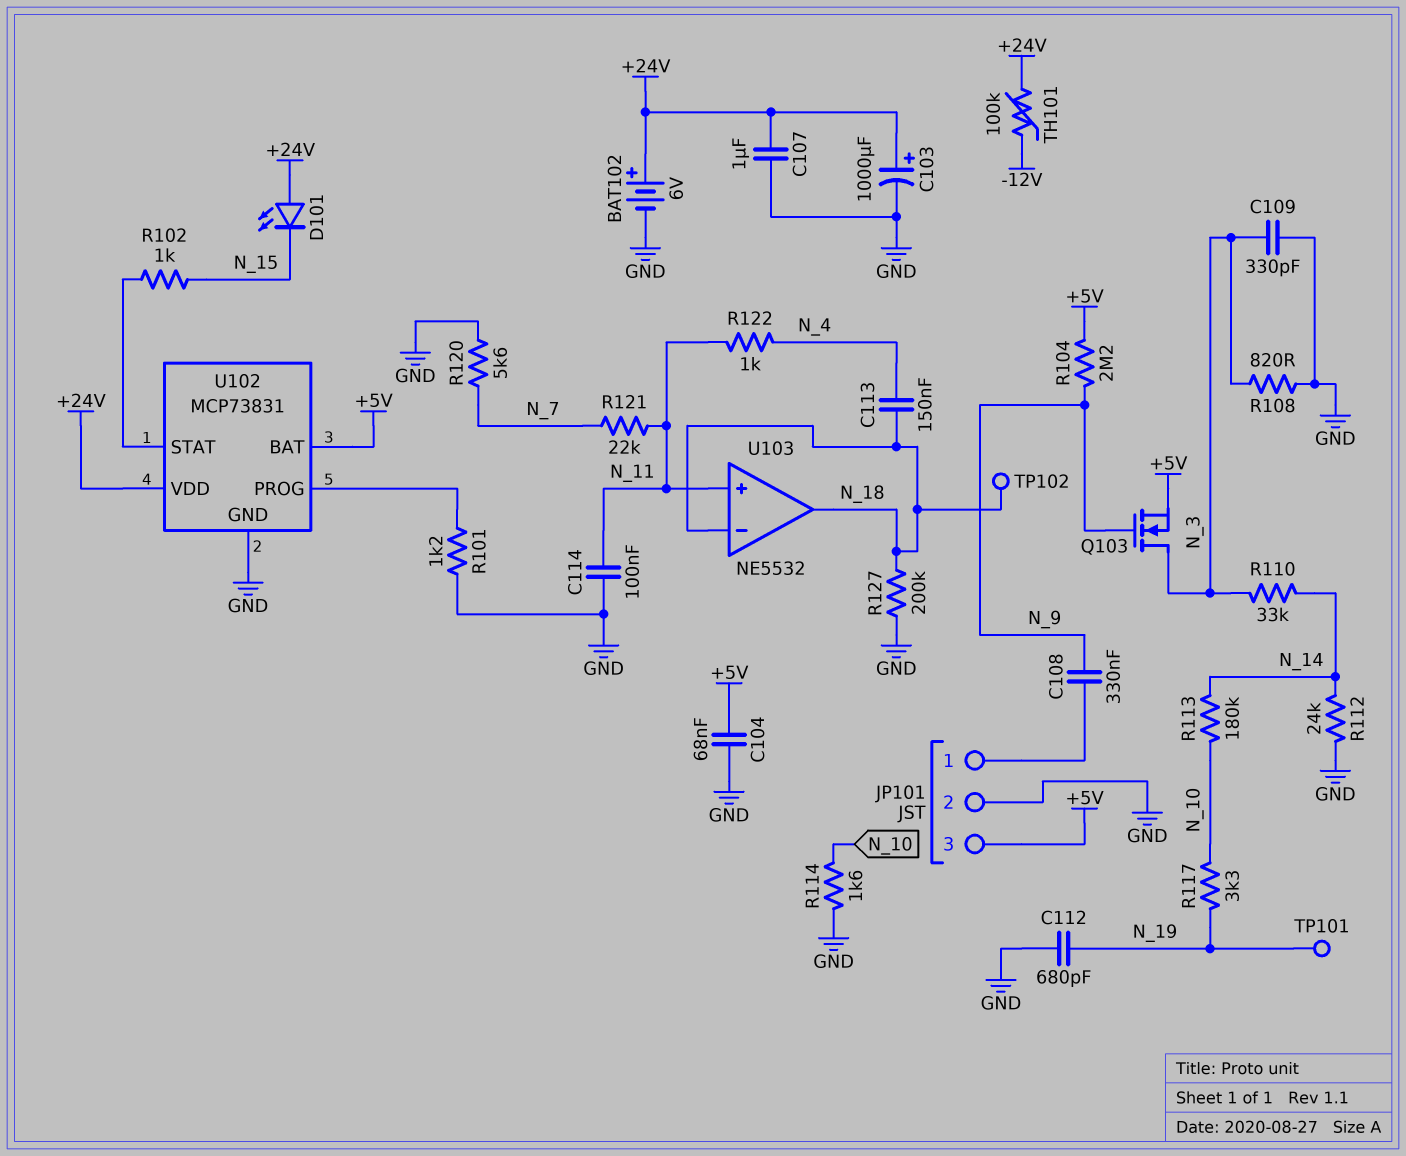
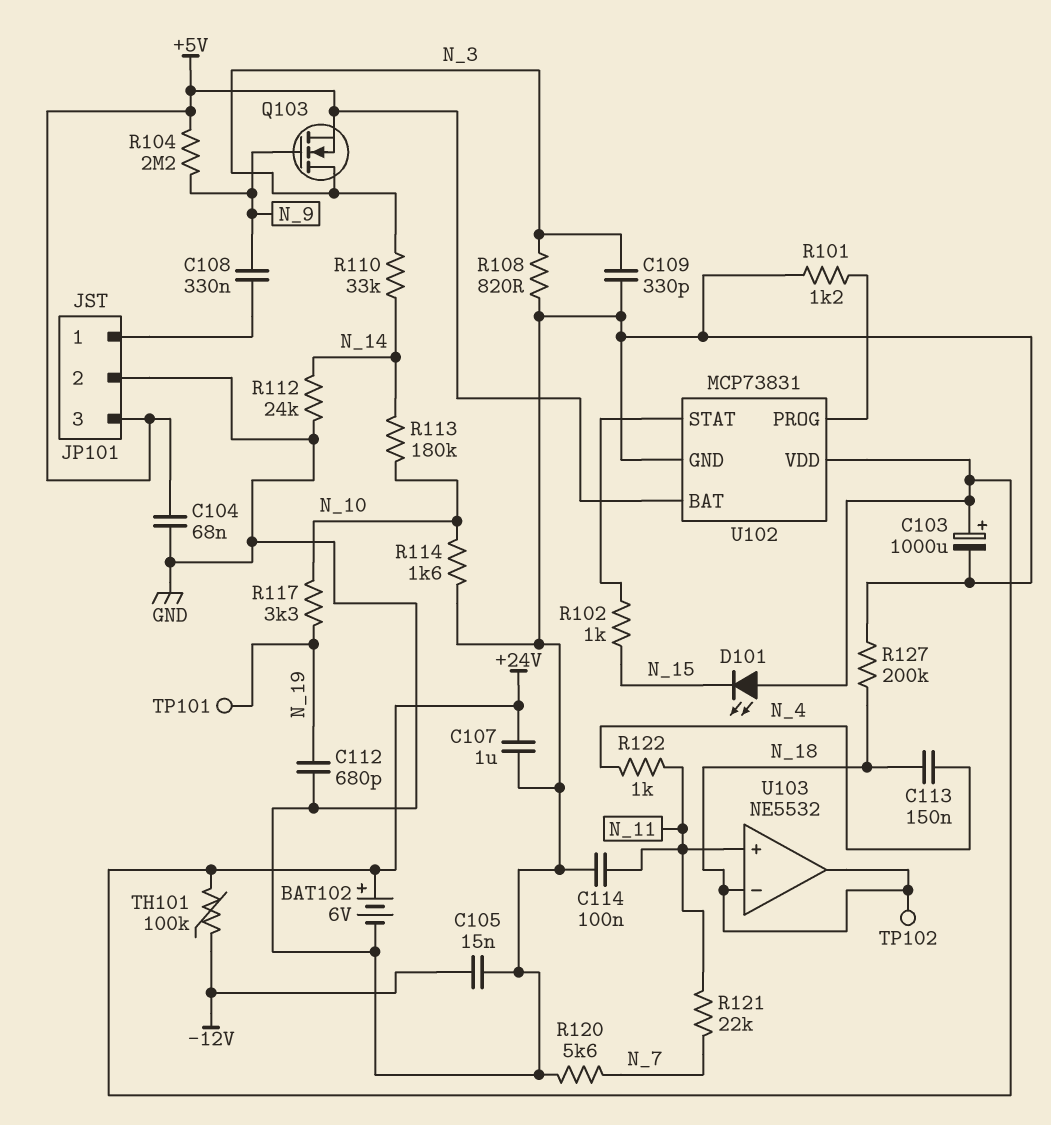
C105: none -> 15nF (-12V, GND)

